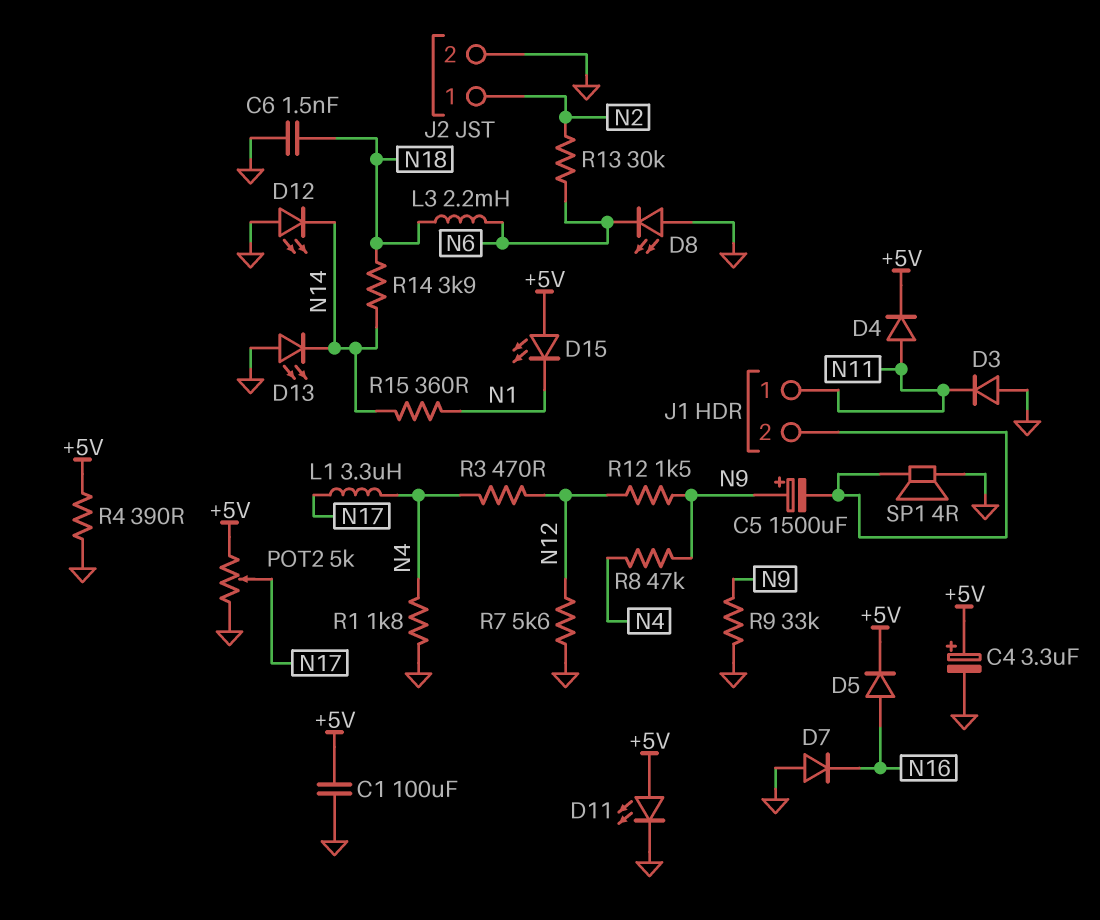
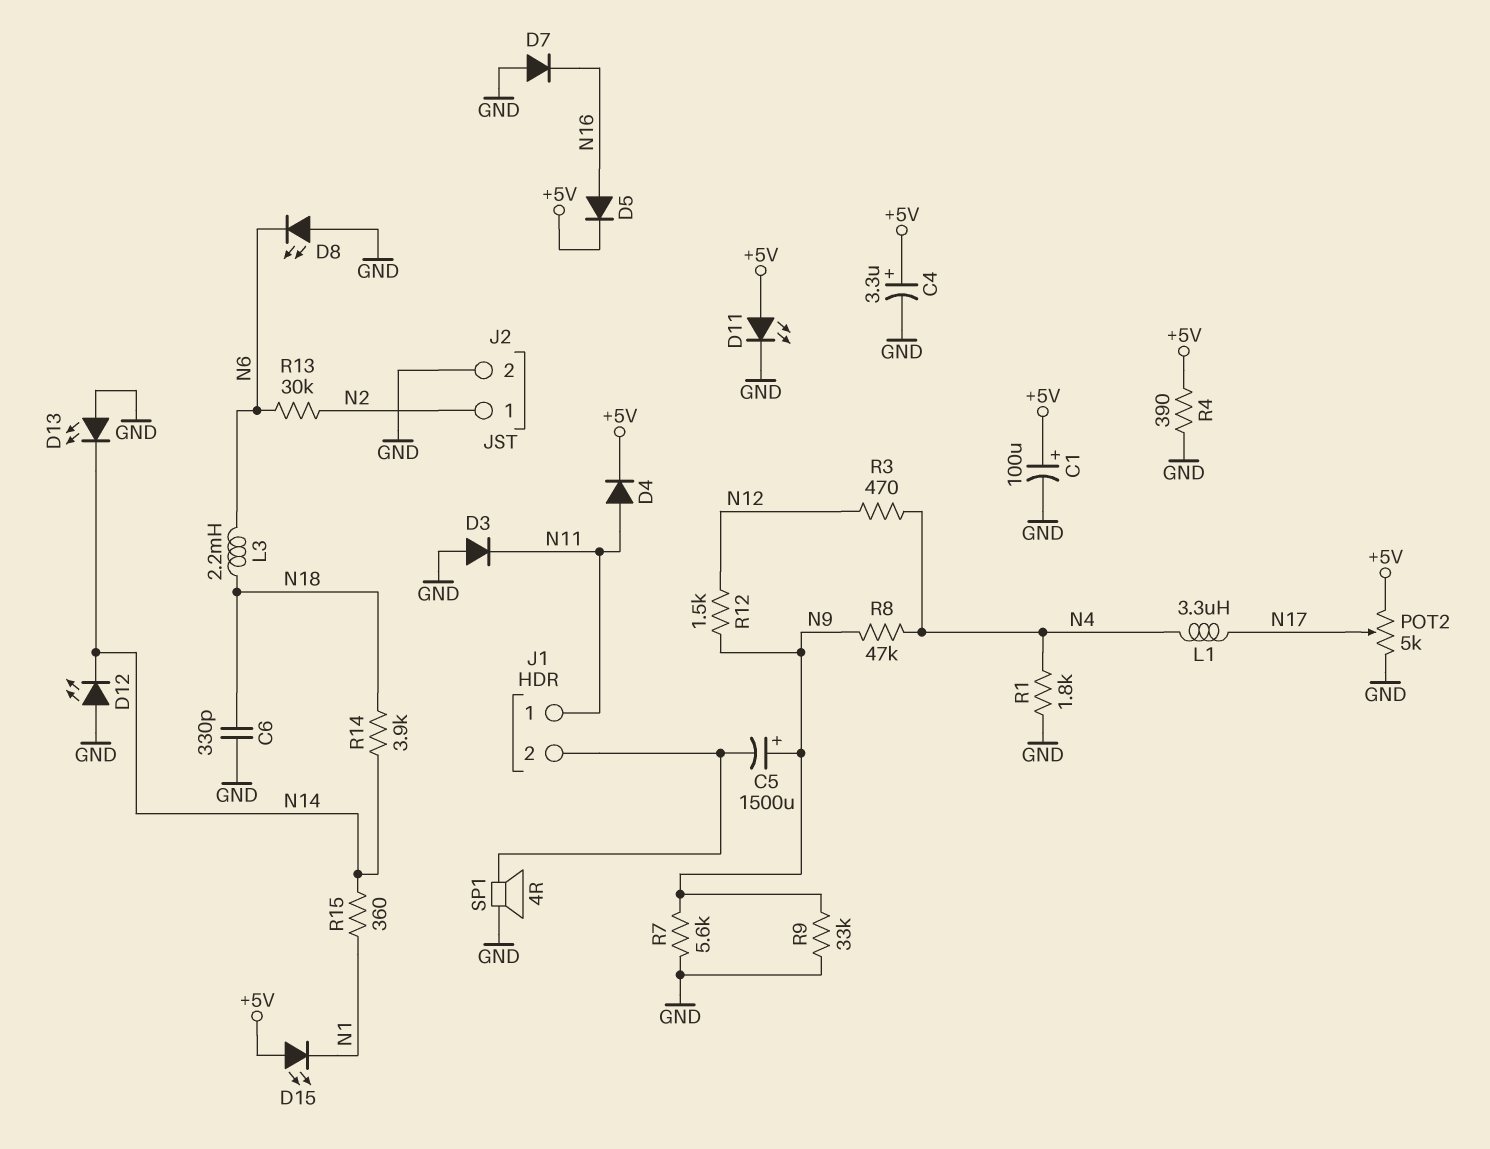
C1: 100uF (+5V, GND) -> 100uF (plus +5V, minus GND)
C6: 1.5nF (GND, N18) -> 330pF (GND, N18)
R7: 5.6k (GND, N12) -> 5.6k (GND, N9)

